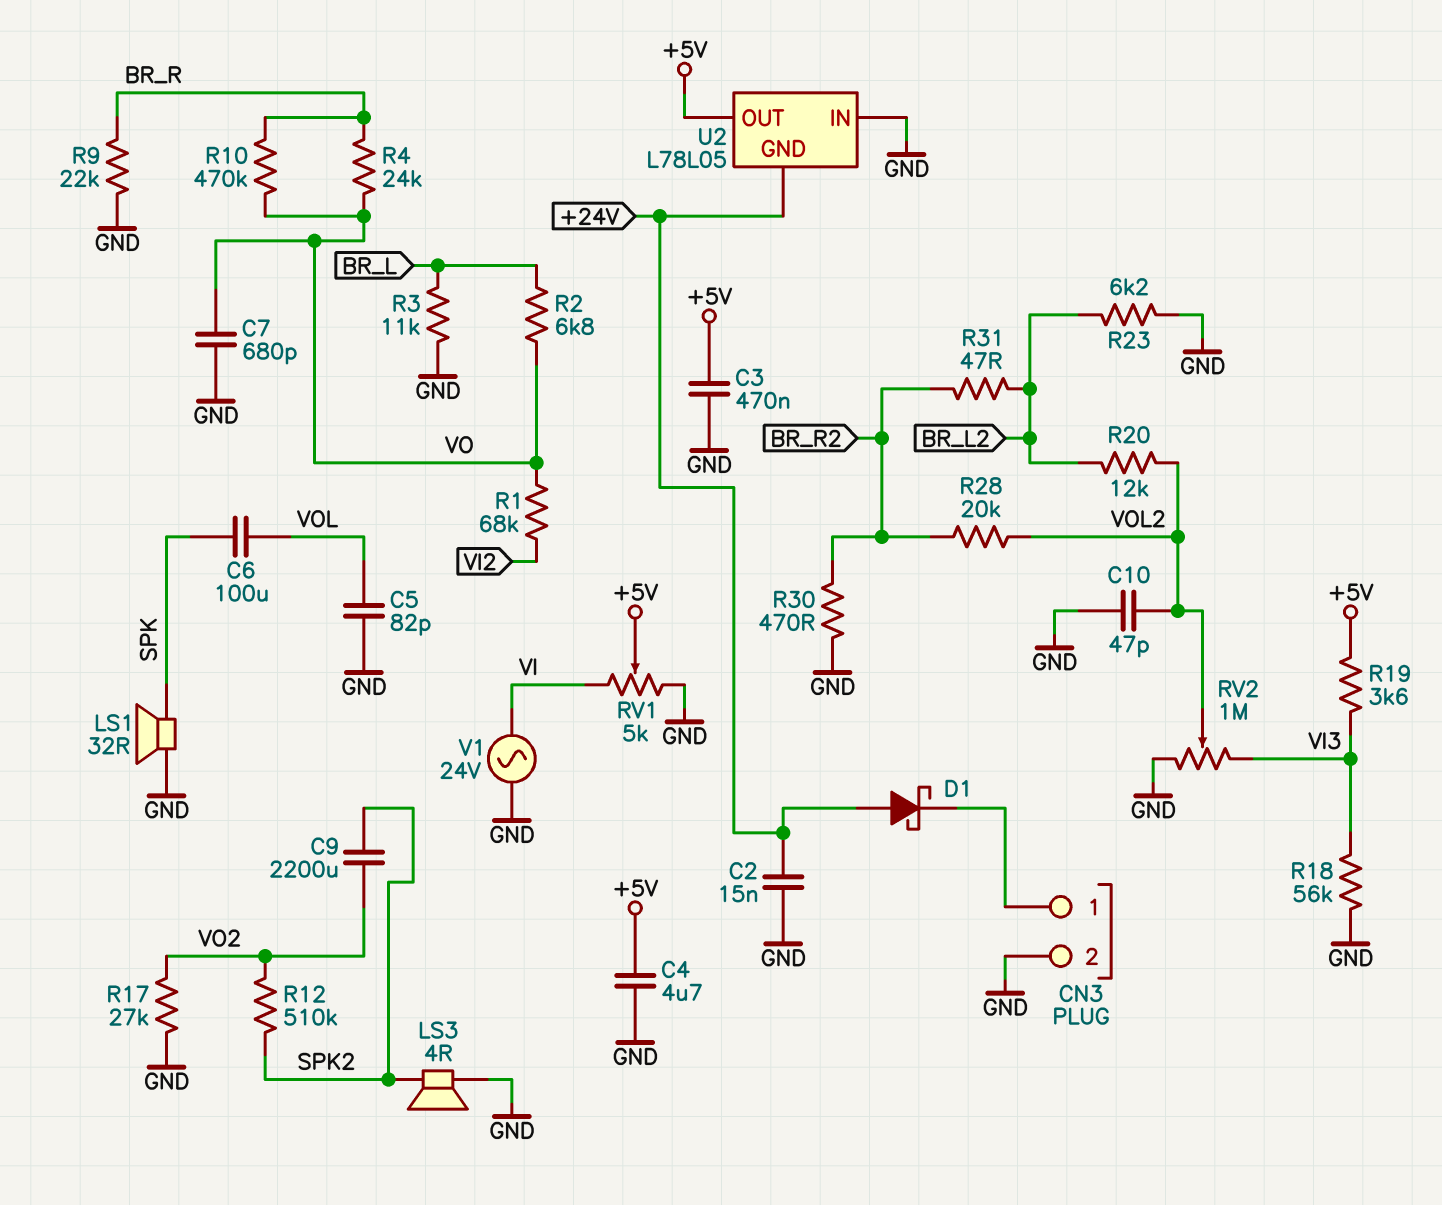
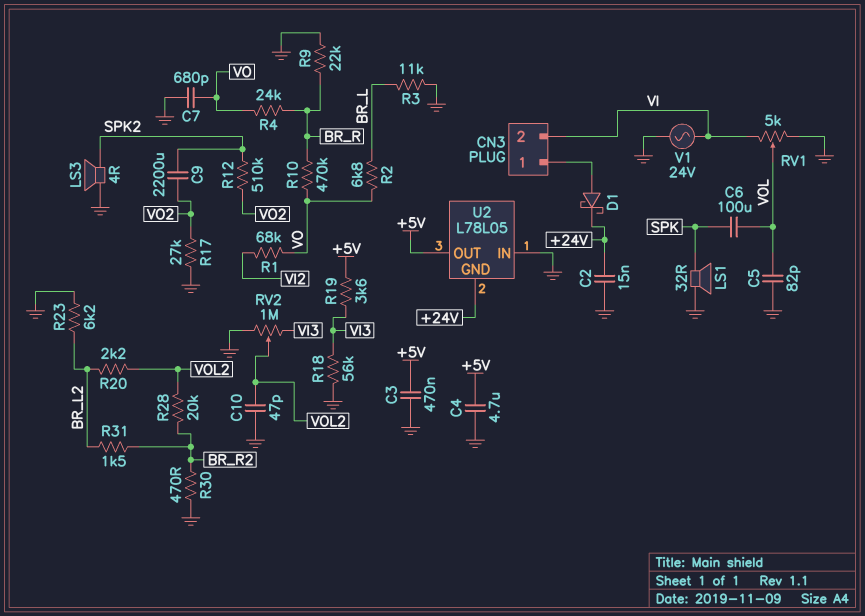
CN3 pin 2: GND -> VI
D1: schottky (A +24V, K CN3/1) -> schottky (A CN3/1, K +24V)
R20: 12k (BR_L2, VOL2) -> 2.2k (BR_L2, VOL2)
R31: 47 (BR_L2, BR_R2) -> 1.5k (BR_L2, BR_R2)
RV1: 5k (GND, VI, wiper +5V) -> 5k (GND, VI, wiper VOL)

